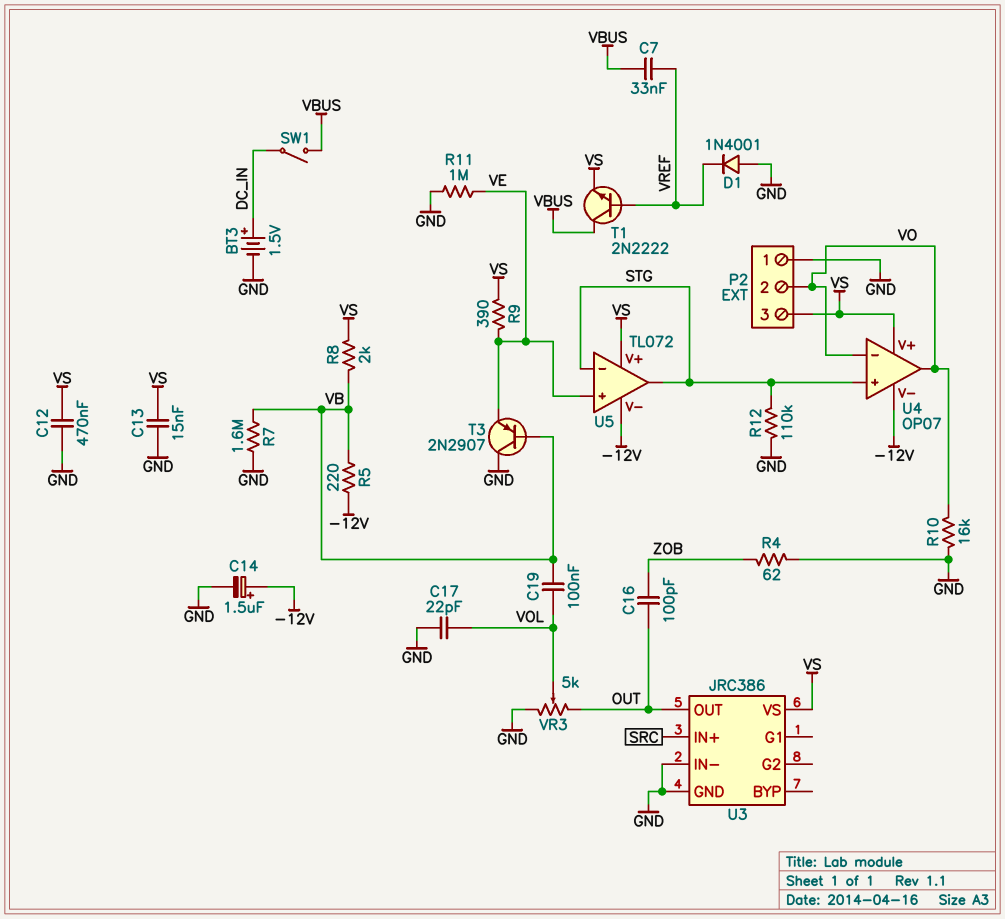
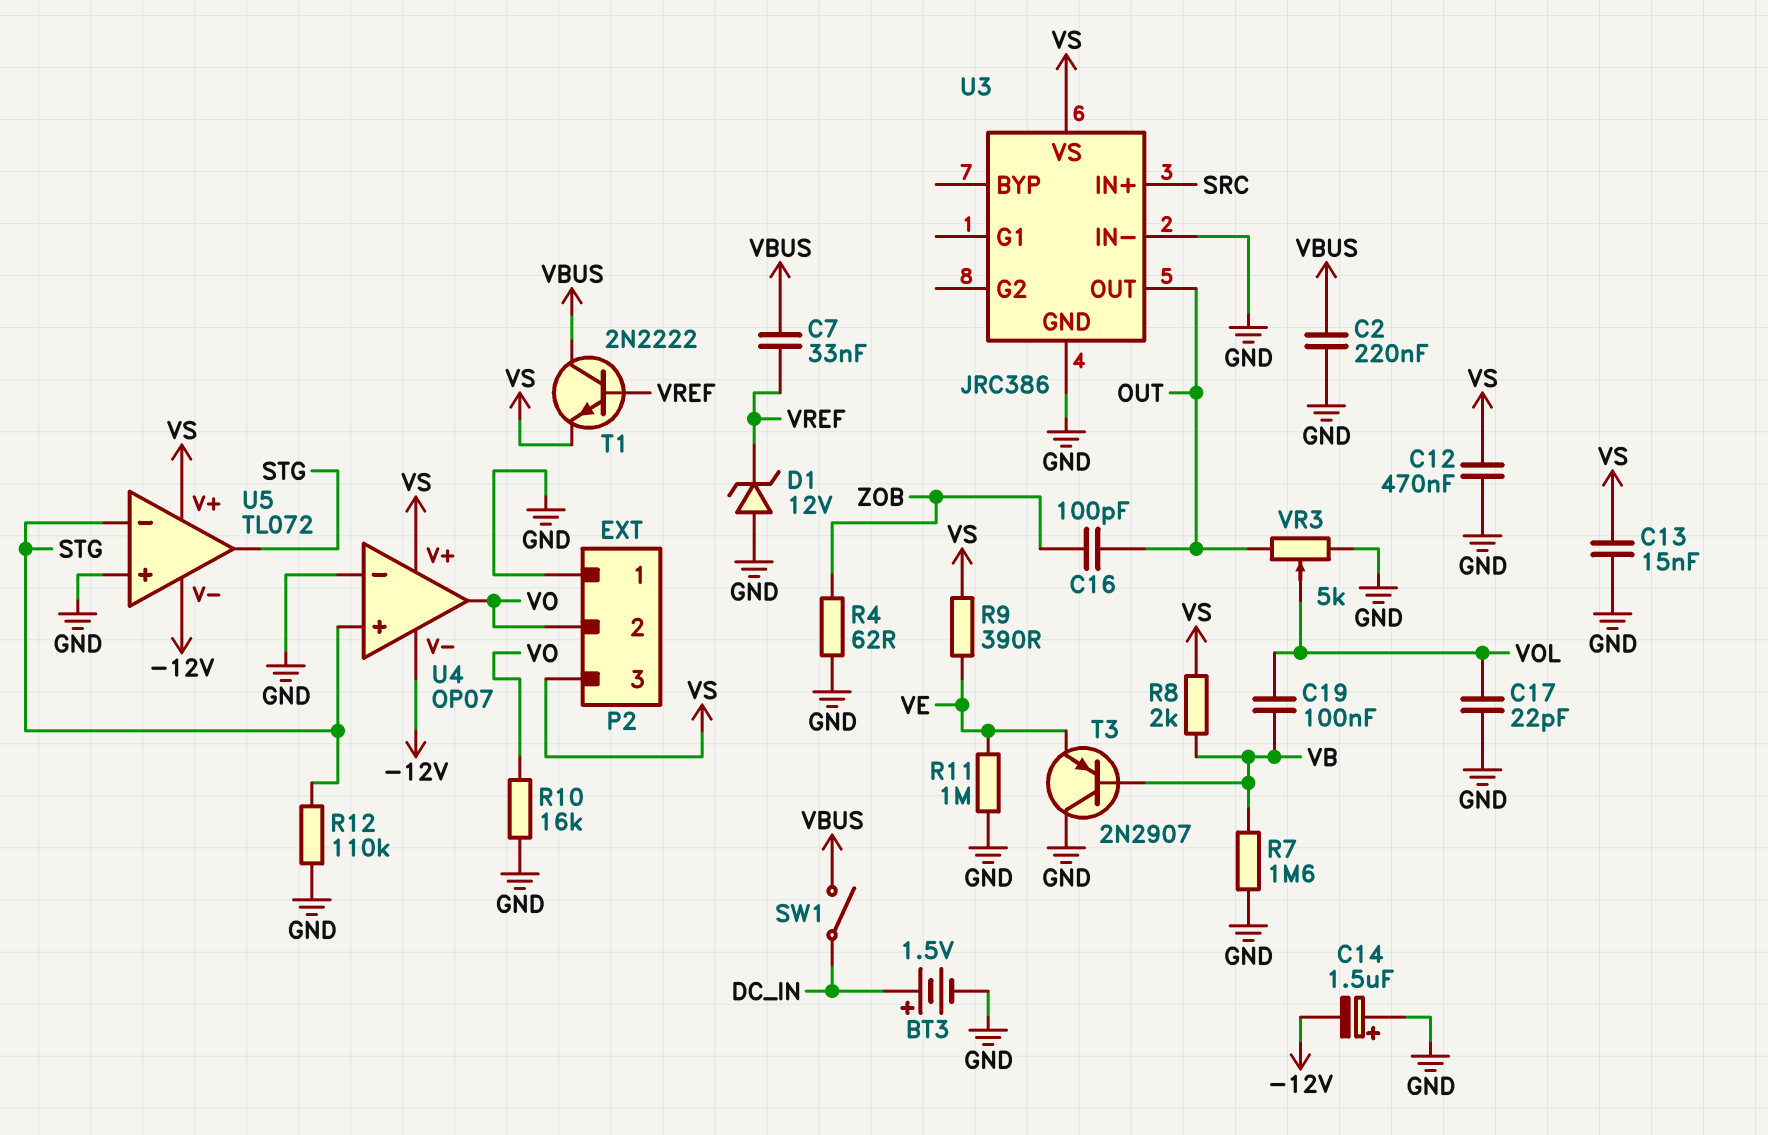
C2: none -> 220nF (GND, VBUS)
C14: 1.5uF (plus -12V, minus GND) -> 1.5uF (plus GND, minus -12V)
D1: diode 1N4001 (A GND, K VREF) -> zener 12V (A GND, K VREF)
R5: 220 (-12V, VB) -> none
U4 pin in-: VO -> GND
U5 pin in+: VE -> GND

